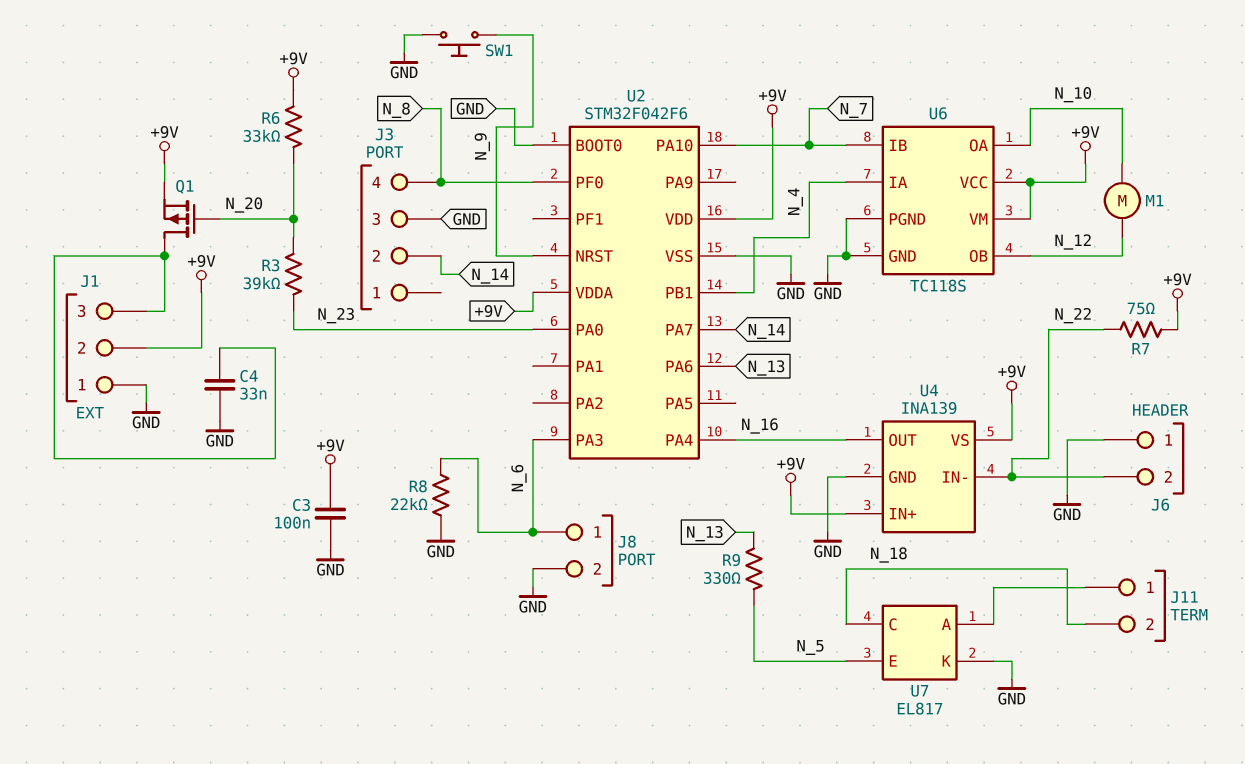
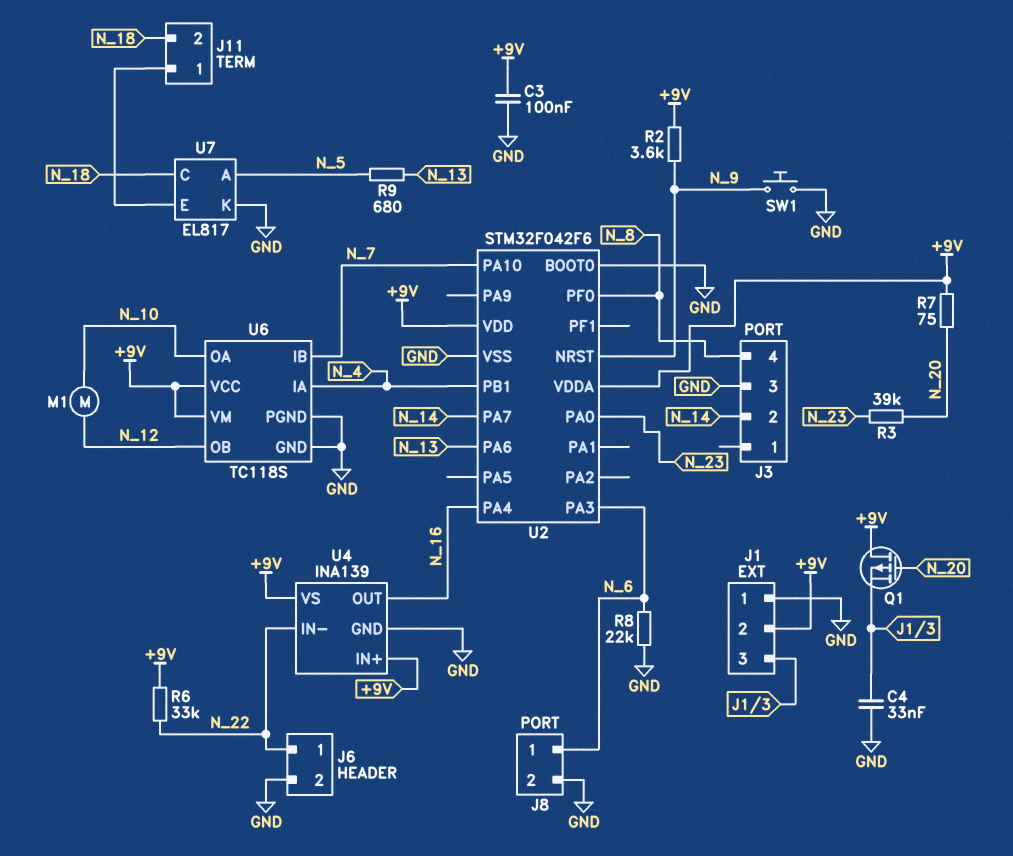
J6 pin 1: GND -> N_22
J6 pin 2: N_22 -> GND
Q1: PMOS (G N_20, D J1/3, S +9V) -> PMOS (G N_20, D +9V, S J1/3)
R2: none -> 3.6k (+9V, N_9)
R6: 33k (+9V, N_20) -> 33k (+9V, N_22)
R7: 75 (+9V, N_22) -> 75 (+9V, N_20)
R9: 330 (N_5, N_13) -> 680 (N_5, N_13)
U7 pin A: J11/1 -> N_5
U7 pin E: N_5 -> J11/1

